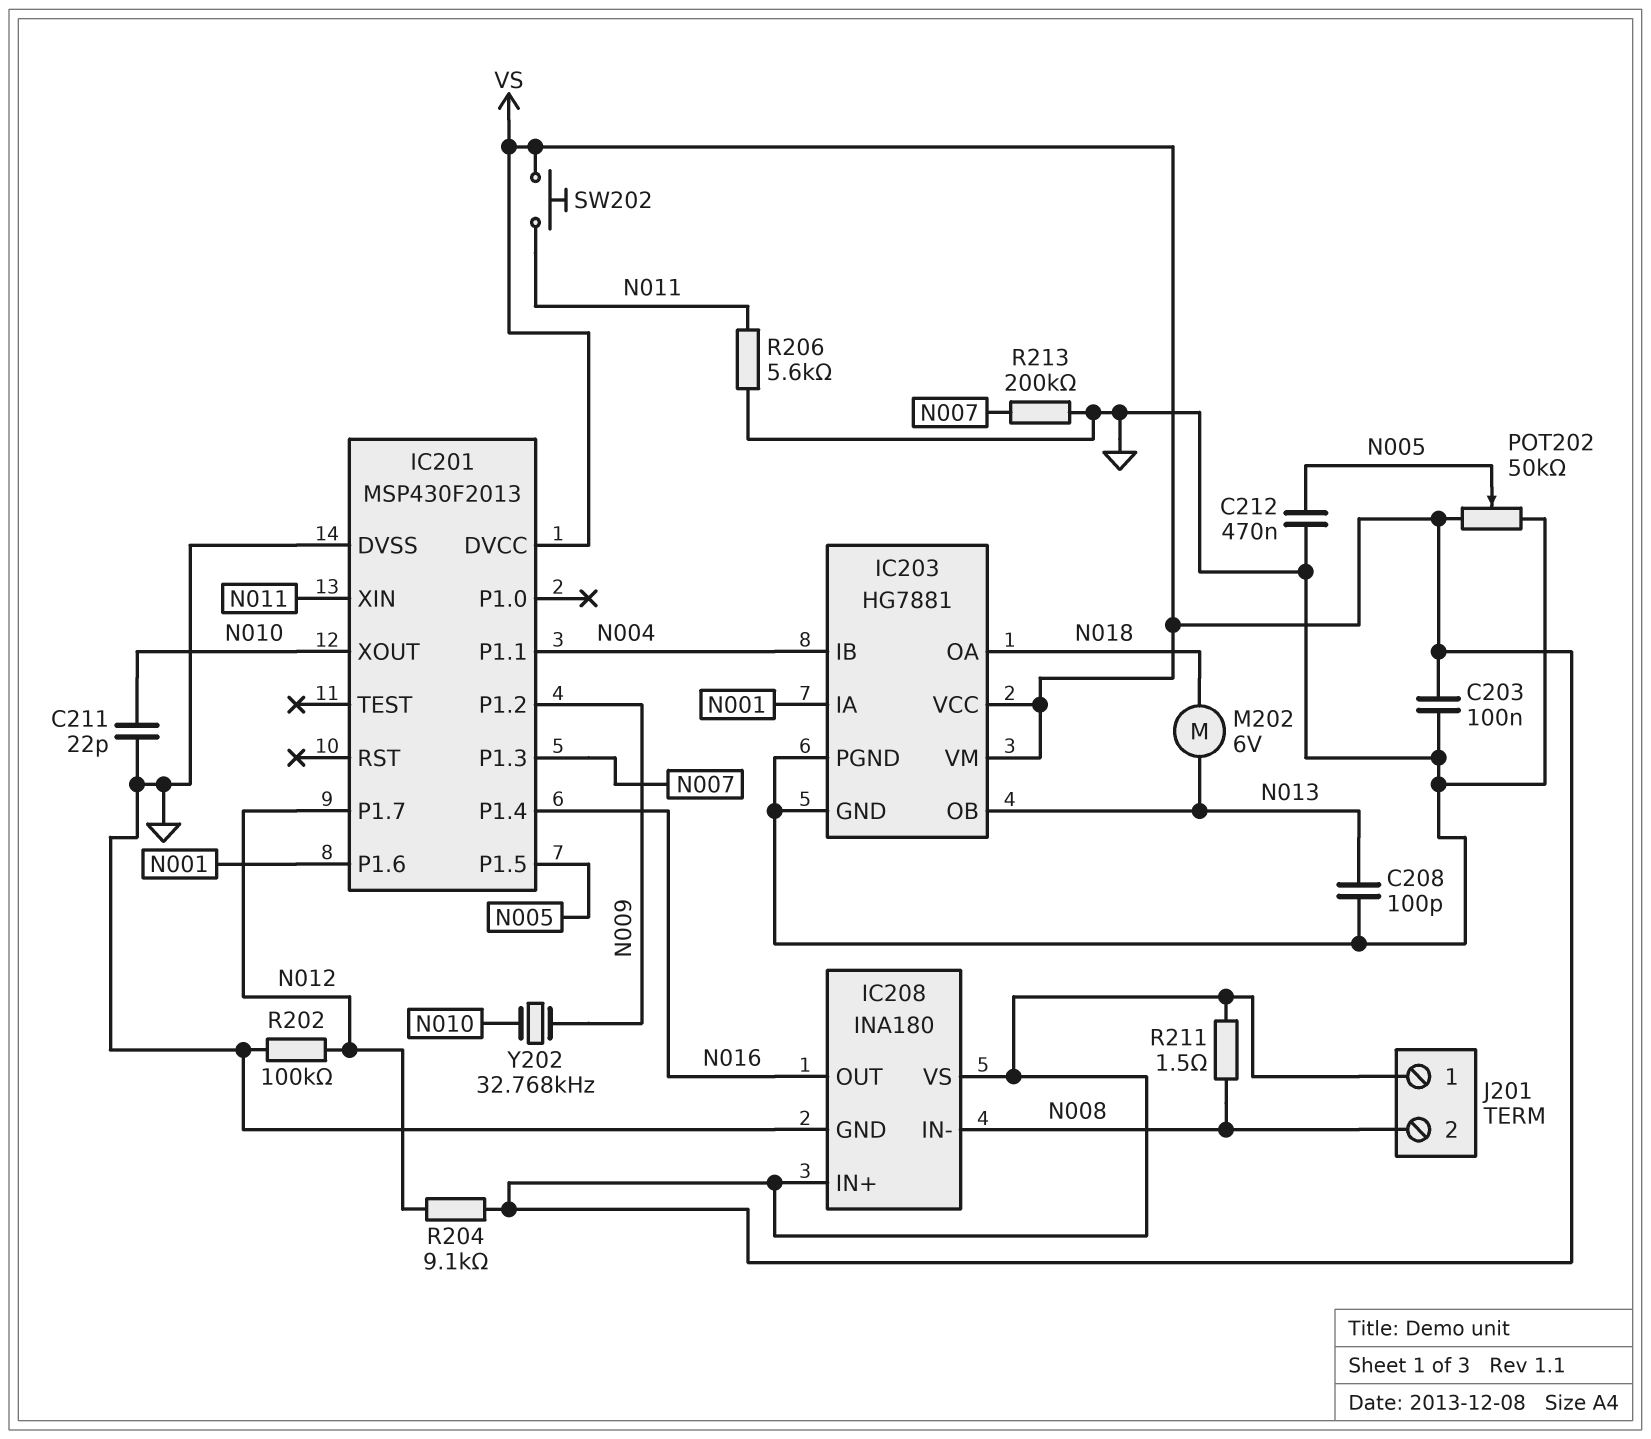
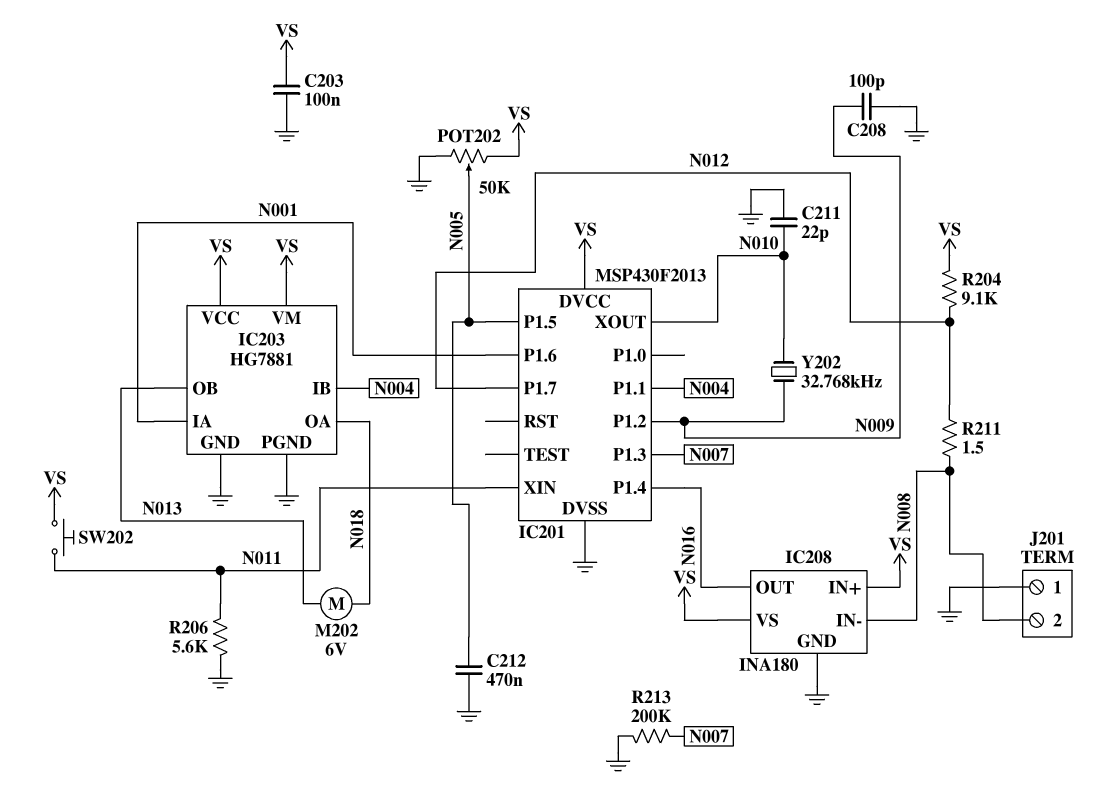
C208: 100pF (GND, N013) -> 100pF (GND, N009)
J201 pin 1: VS -> GND
R202: 100k (GND, N012) -> none
R211: 1.5 (N008, VS) -> 1.5 (N008, N012)

